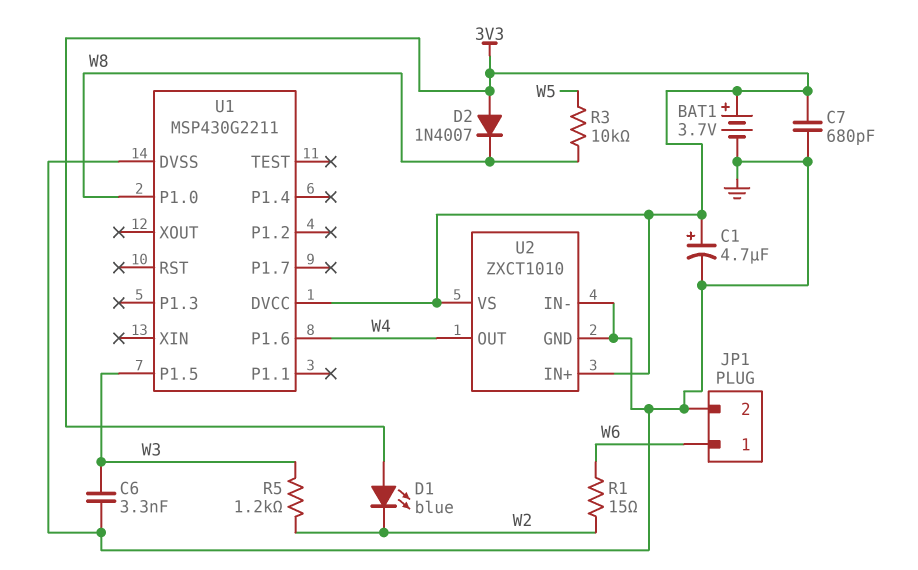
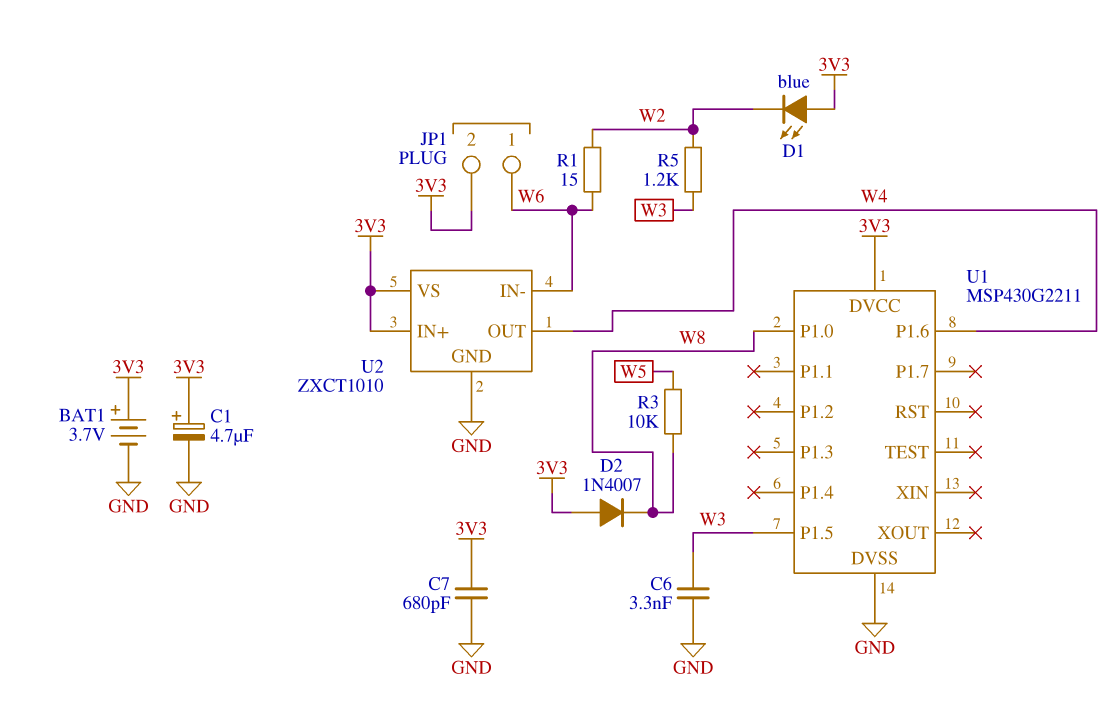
JP1 pin 2: GND -> 3V3
U2 pin IN-: GND -> W6

